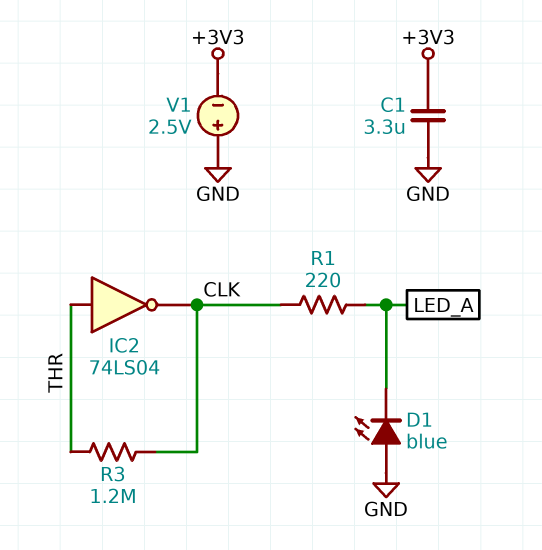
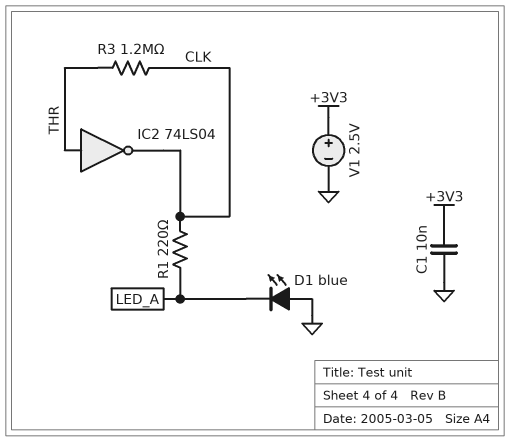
C1: 3.3uF (+3V3, GND) -> 10nF (+3V3, GND)
V1: 2.5V (plus GND, minus +3V3) -> 2.5V (plus +3V3, minus GND)

